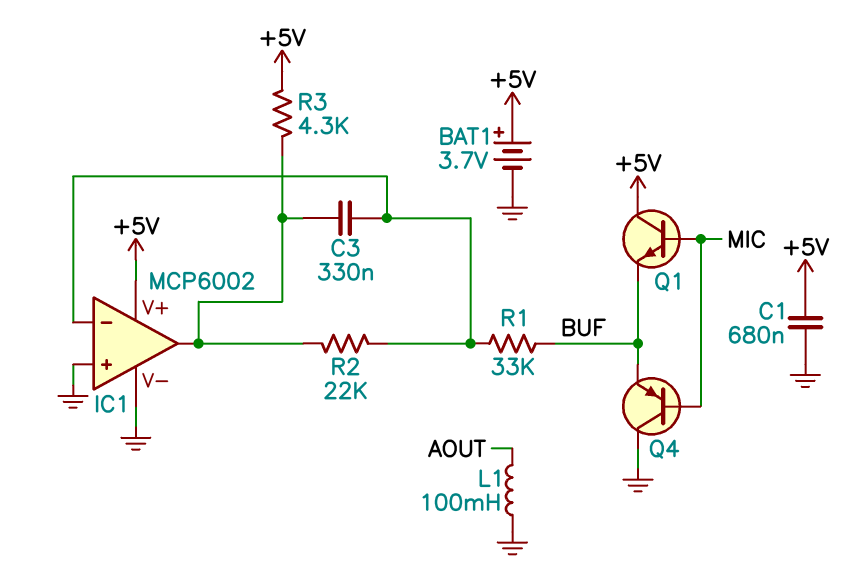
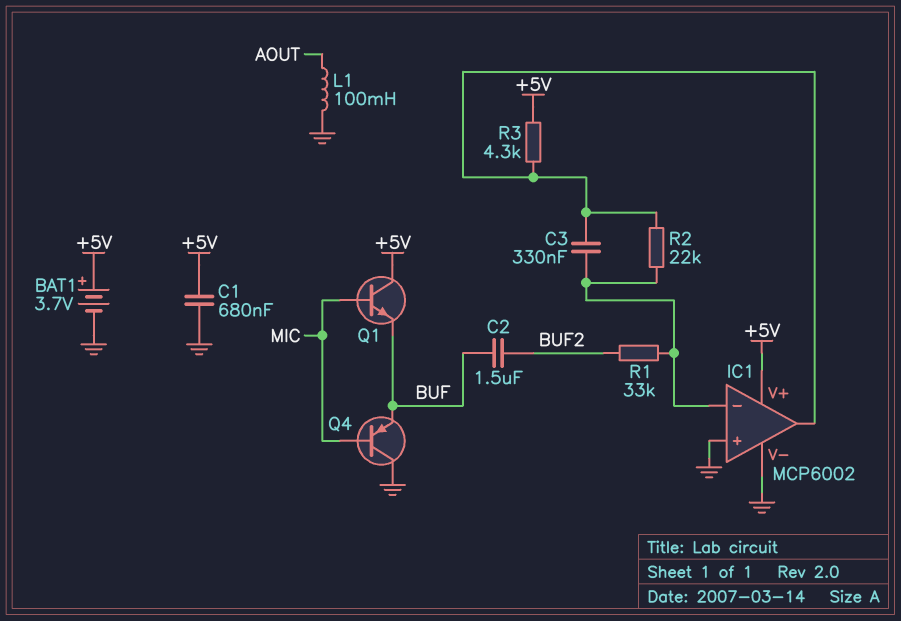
C2: none -> 1.5uF (BUF, BUF2)
R1: 33k (BUF, IC1/in-) -> 33k (BUF2, IC1/in-)

